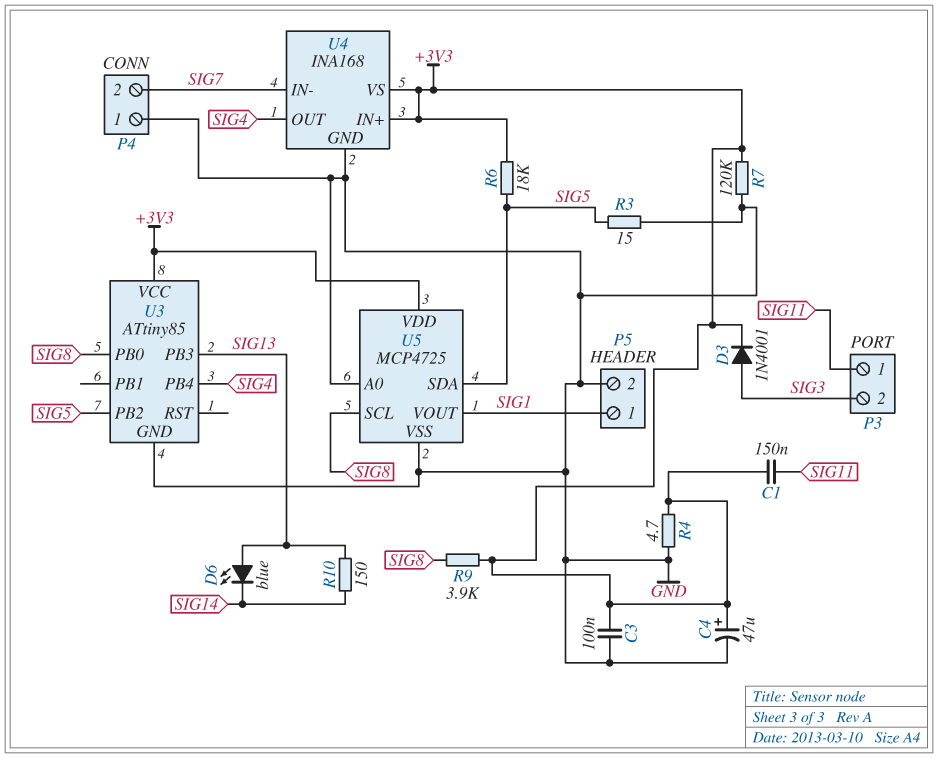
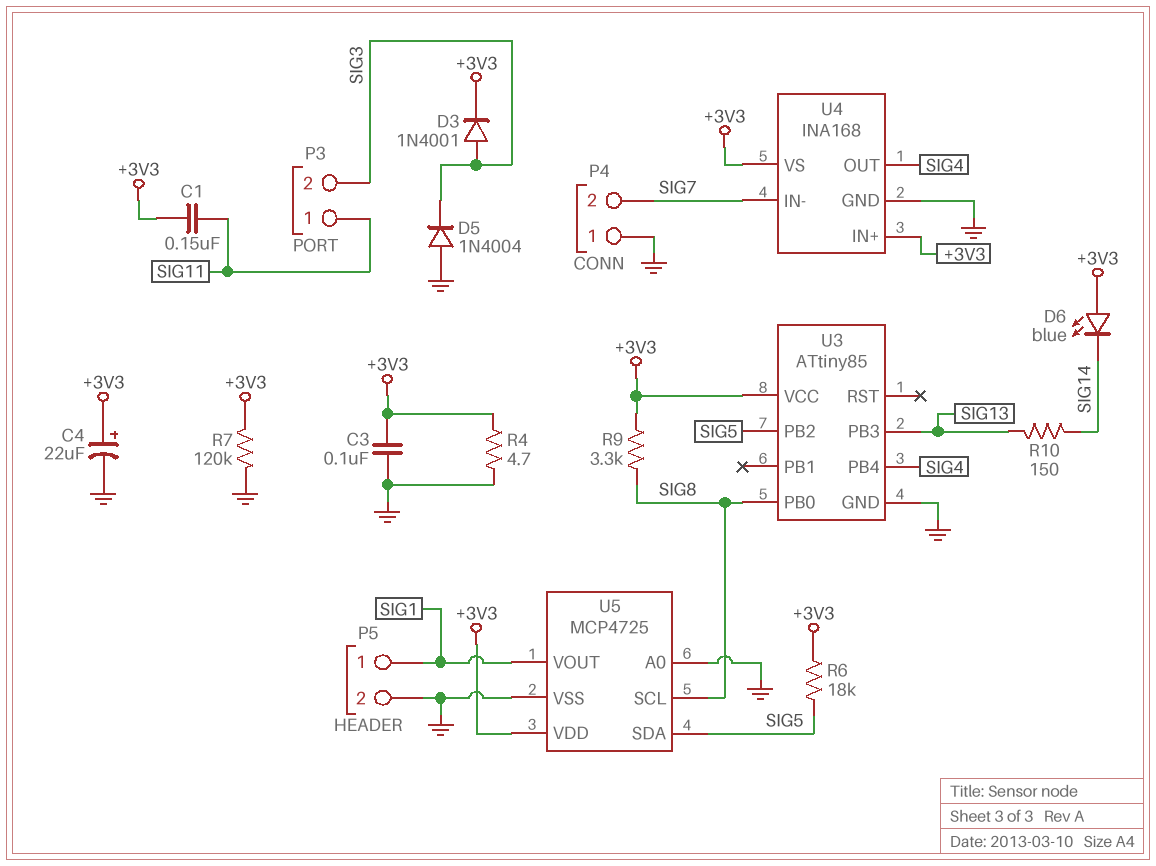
C4: 47uF (plus +3V3, minus GND) -> 22uF (plus +3V3, minus GND)
D5: none -> diode 1N4004 (A GND, K SIG3)
D6: LED blue (A SIG13, K SIG14) -> LED blue (A +3V3, K SIG14)
R3: 15 (GND, SIG5) -> none
R9: 3.9k (+3V3, SIG8) -> 3.3k (+3V3, SIG8)

